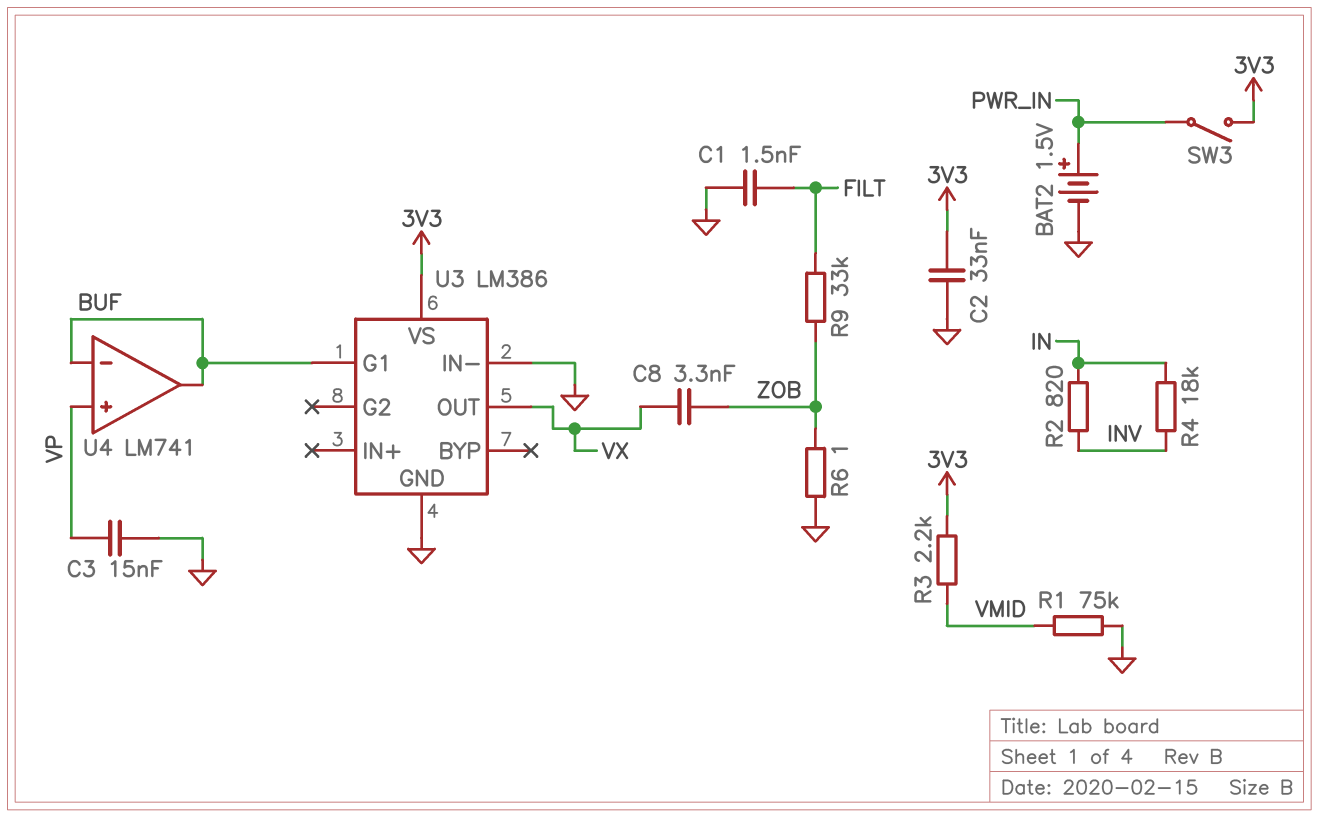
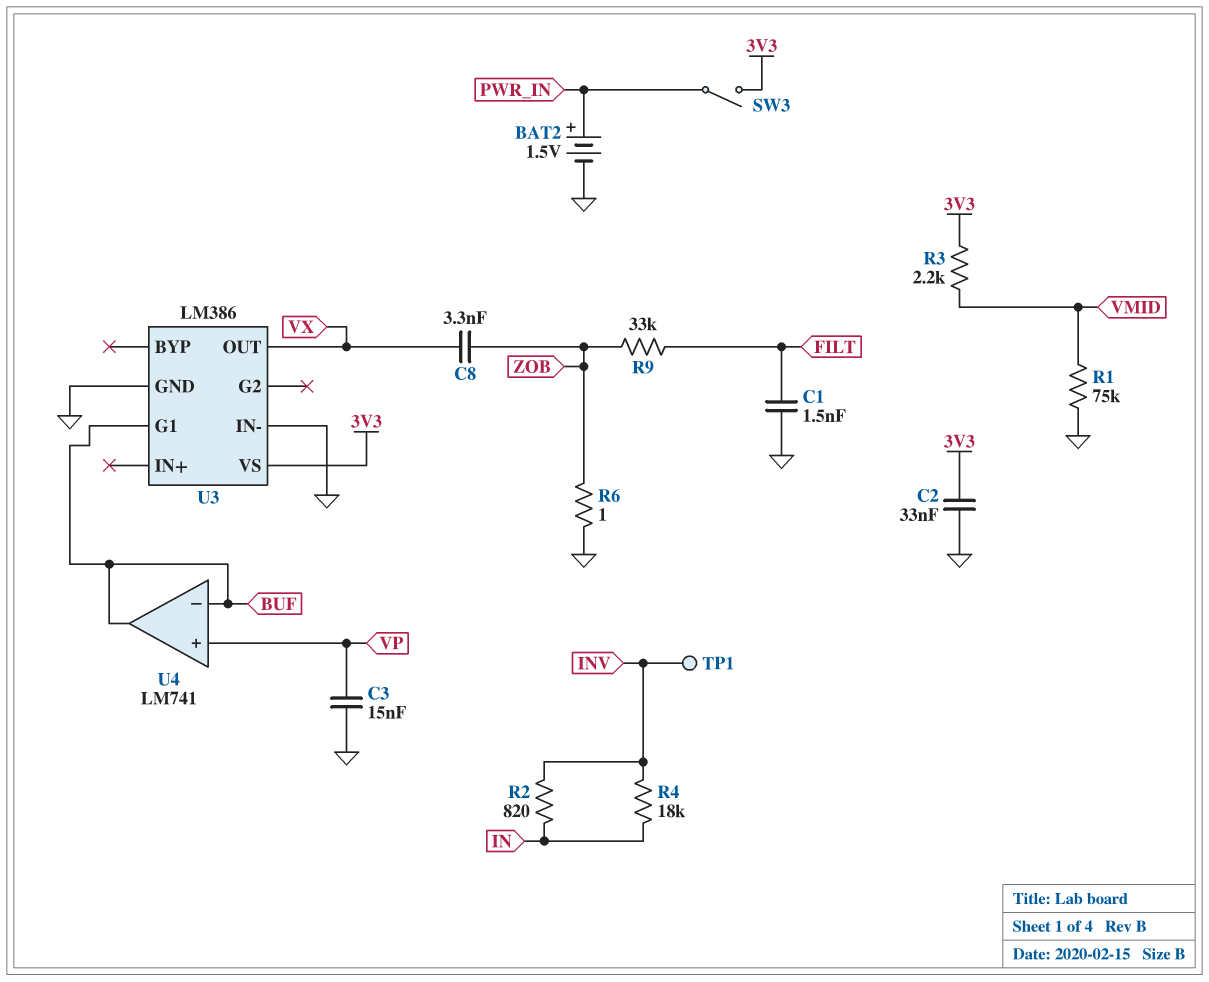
TP1: none -> test point (INV)

